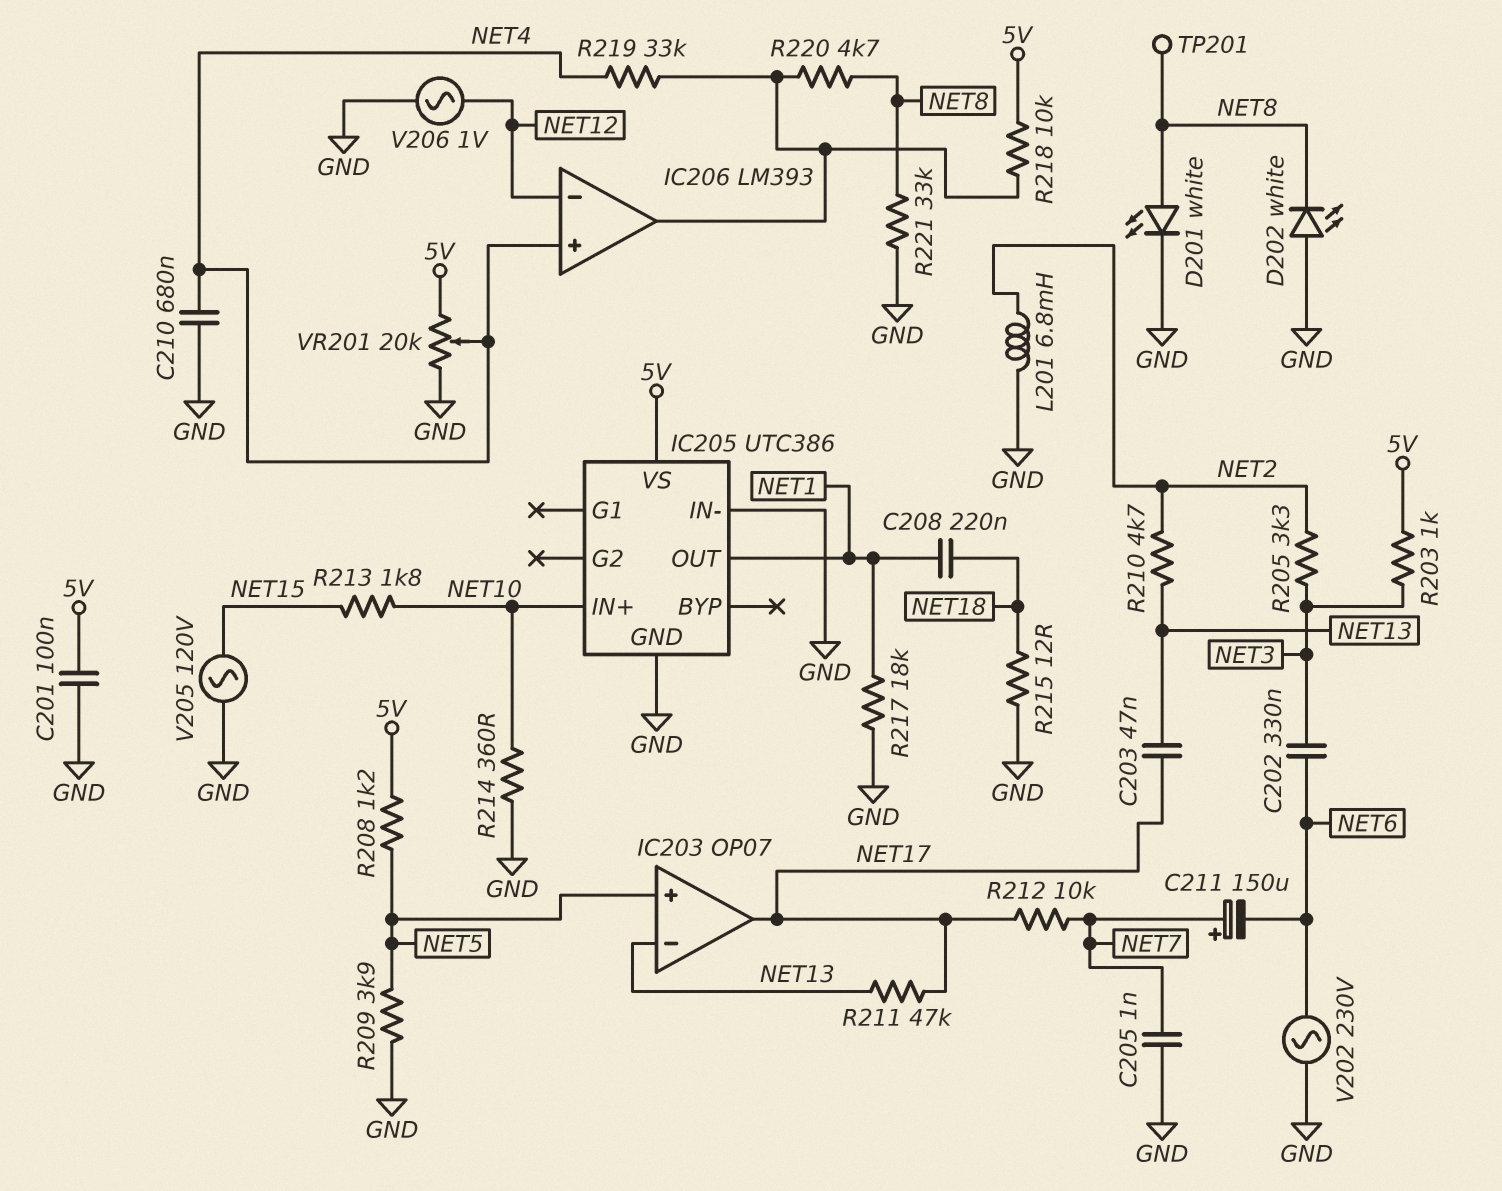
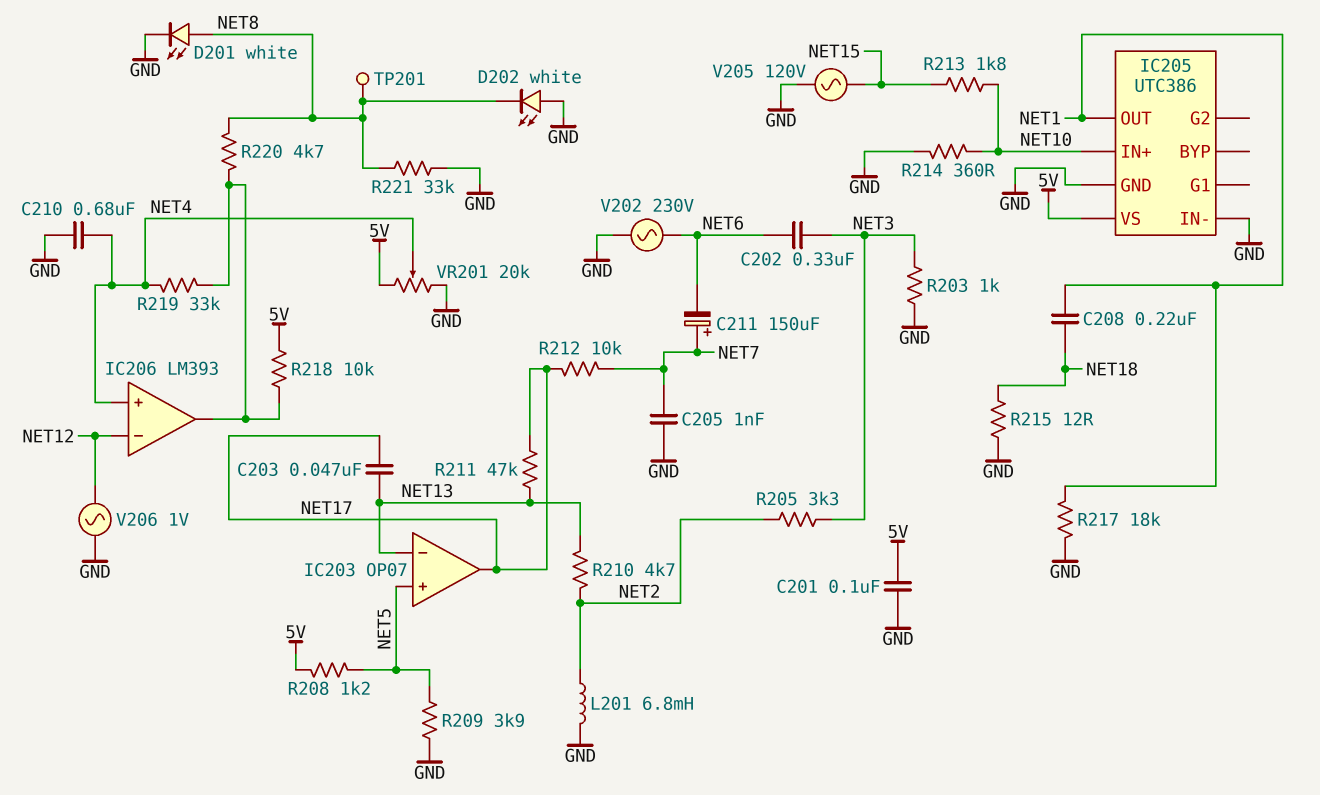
R203: 1k (5V, NET3) -> 1k (GND, NET3)

